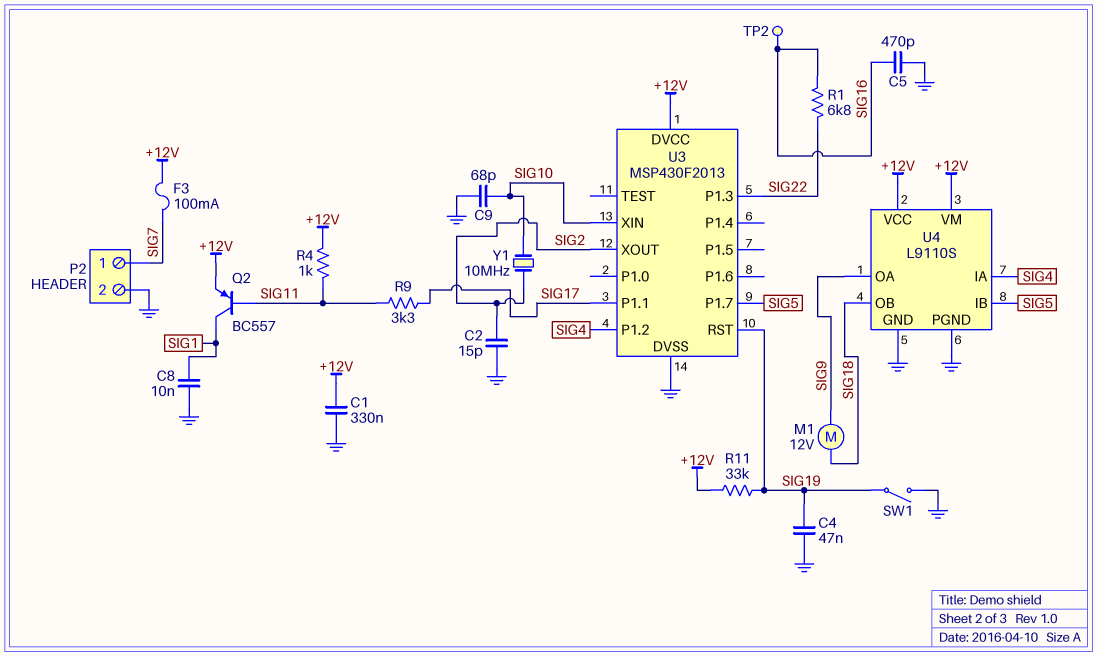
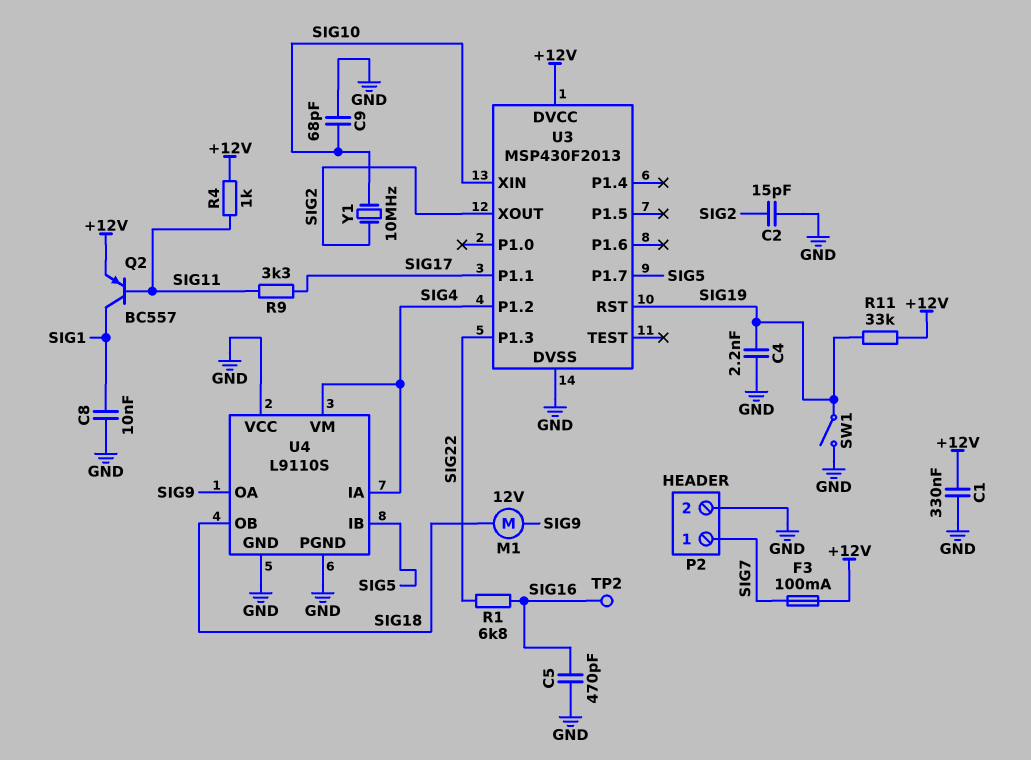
C4: 47nF (GND, SIG19) -> 2.2nF (GND, SIG19)
U4 pin VCC: +12V -> GND
U4 pin VM: +12V -> SIG4

